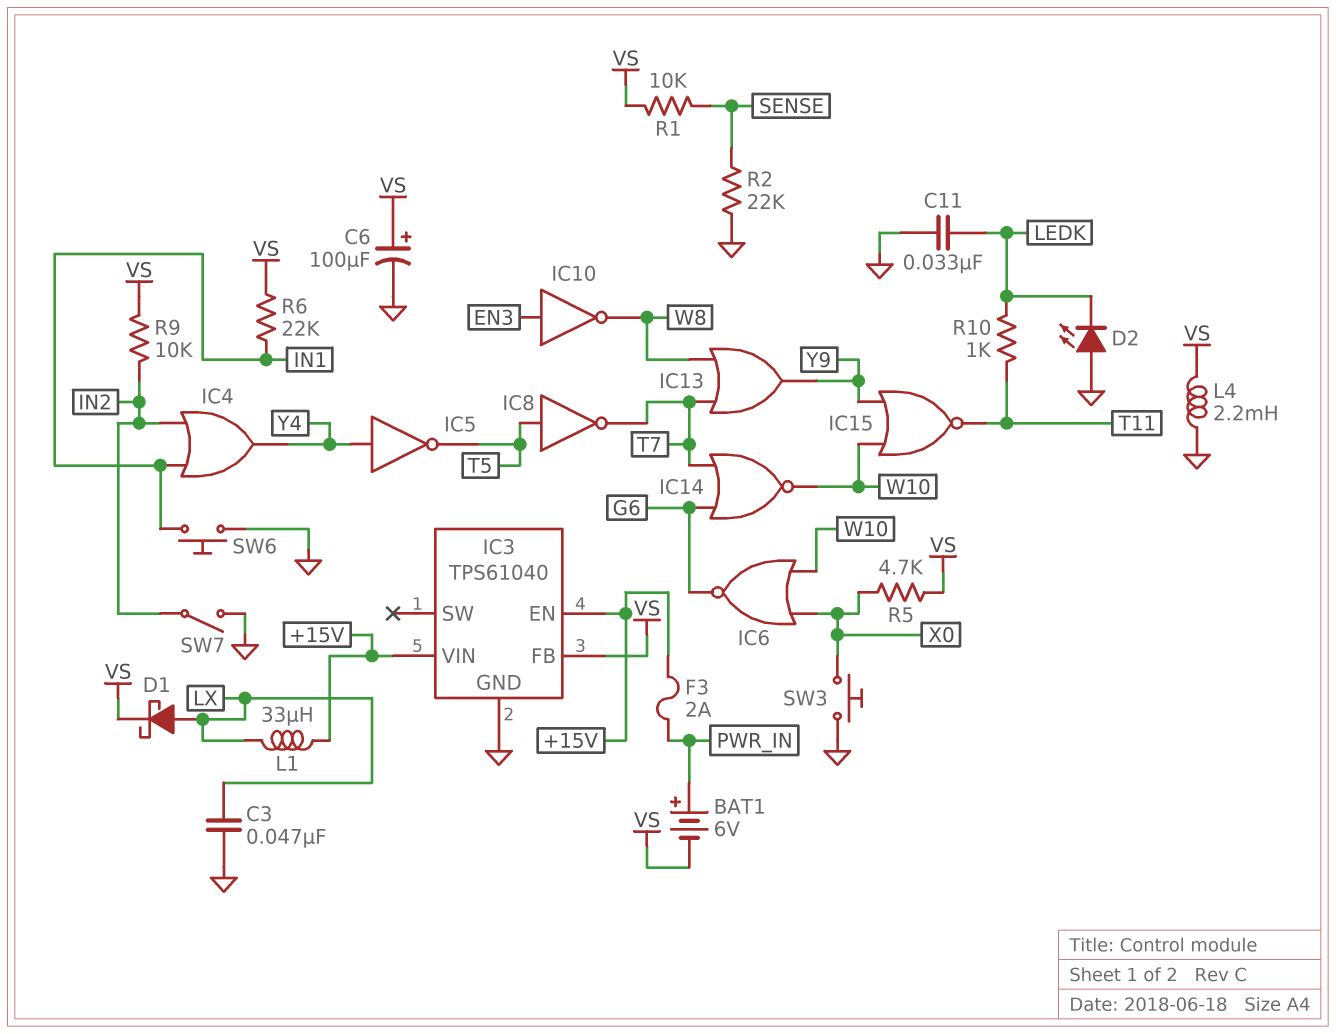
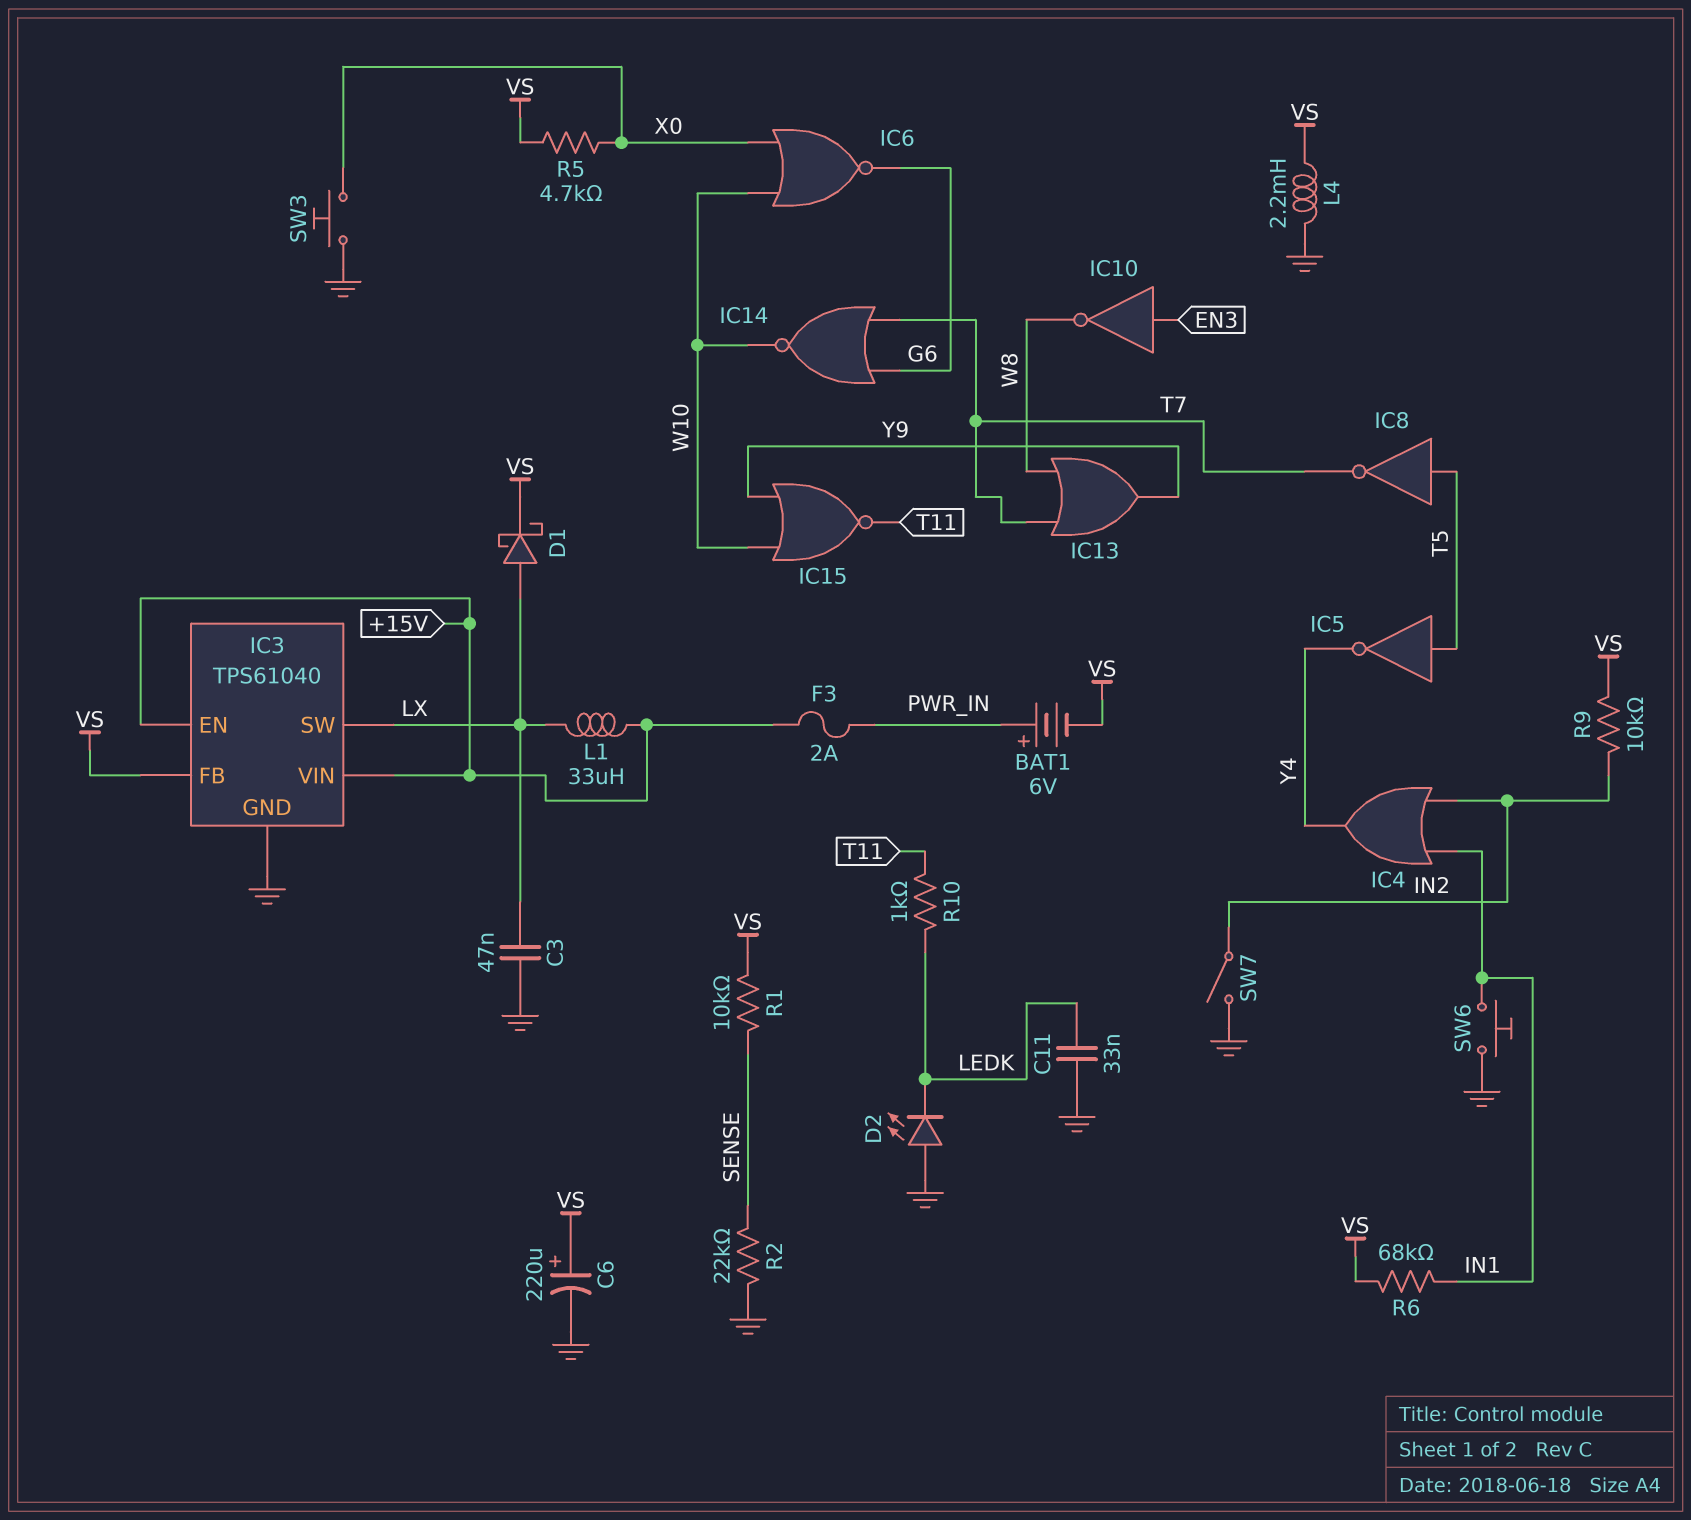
C6: 100uF (plus VS, minus GND) -> 220uF (plus VS, minus GND)
IC3 pin SW: none -> LX
IC5: NOT (in Y4, out T5) -> NOT (in T5, out Y4)
R6: 22k (IN1, VS) -> 68k (IN1, VS)

